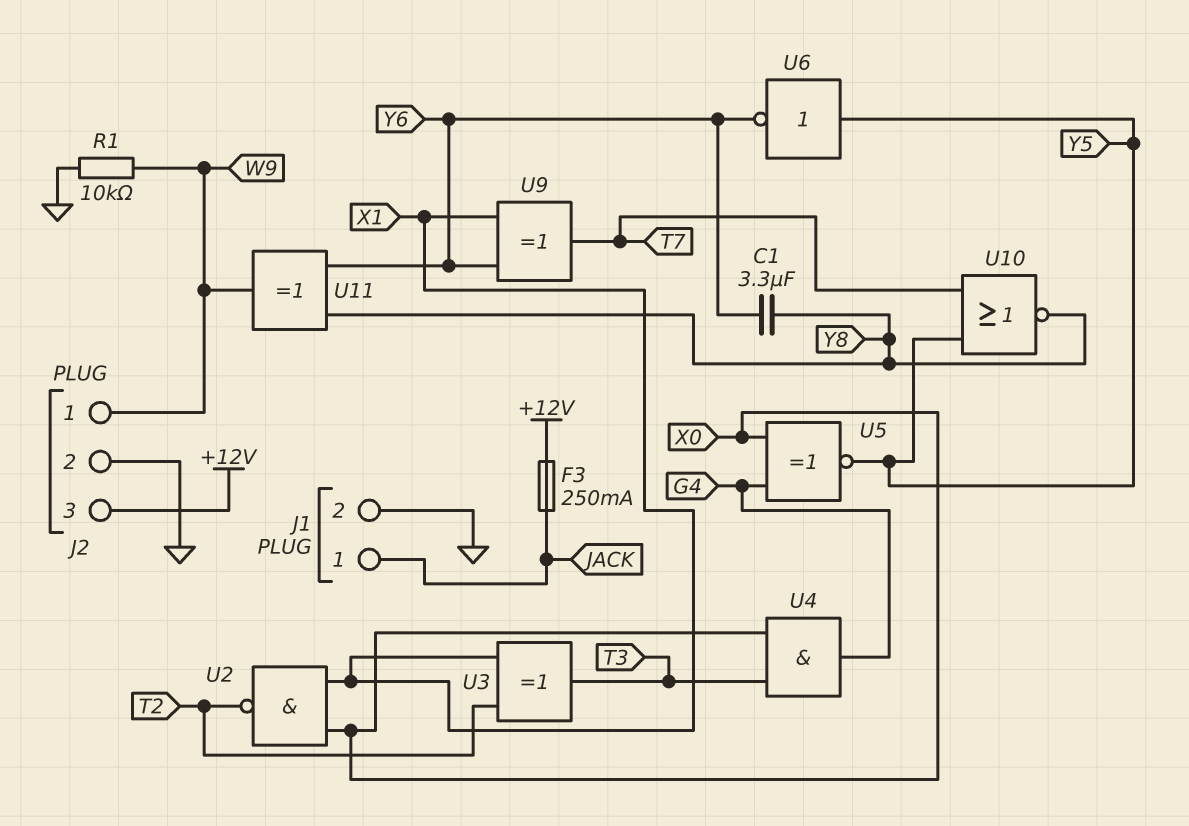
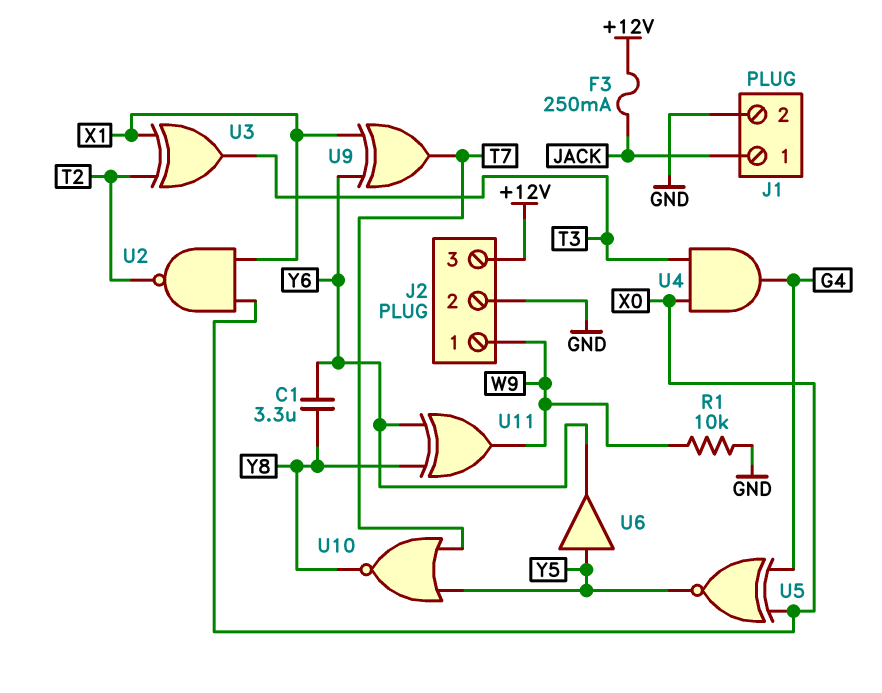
U6: NOT (in Y5, out Y6) -> buffer (in Y5, out Y6)

